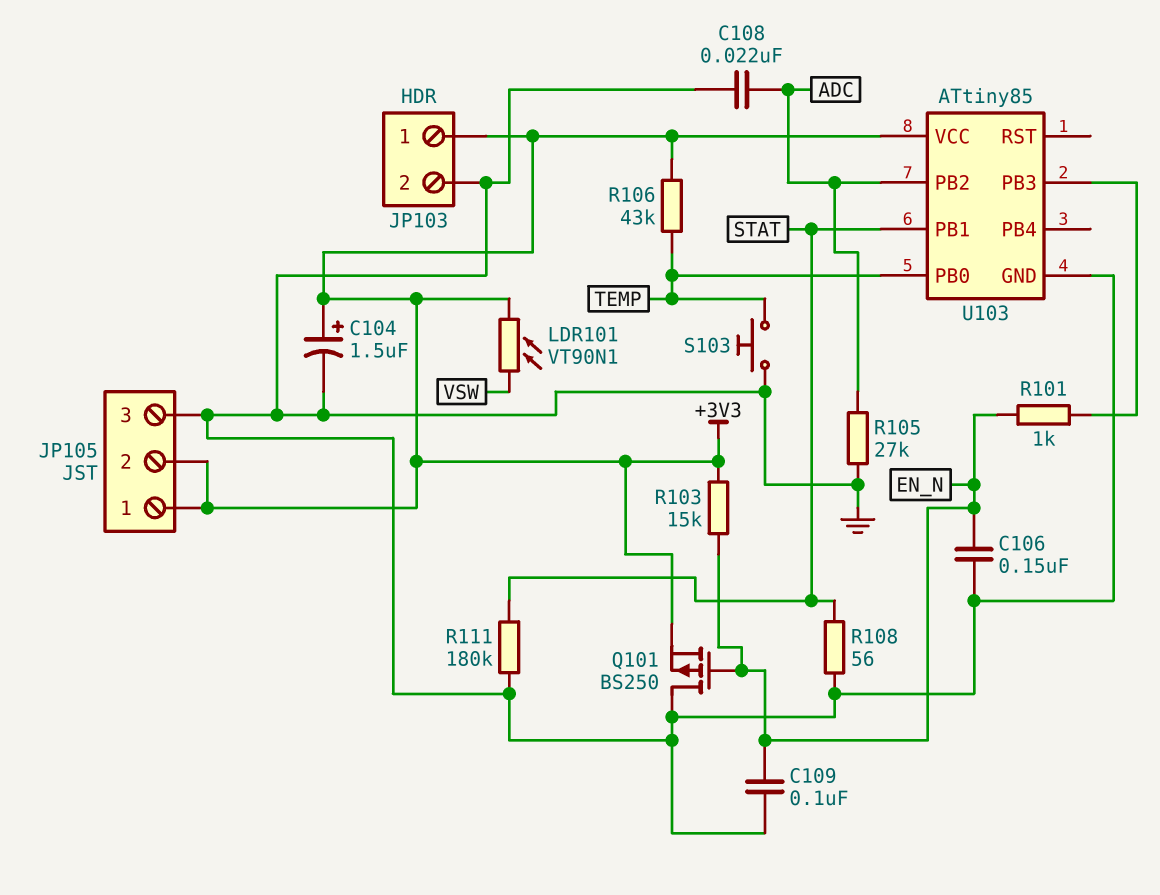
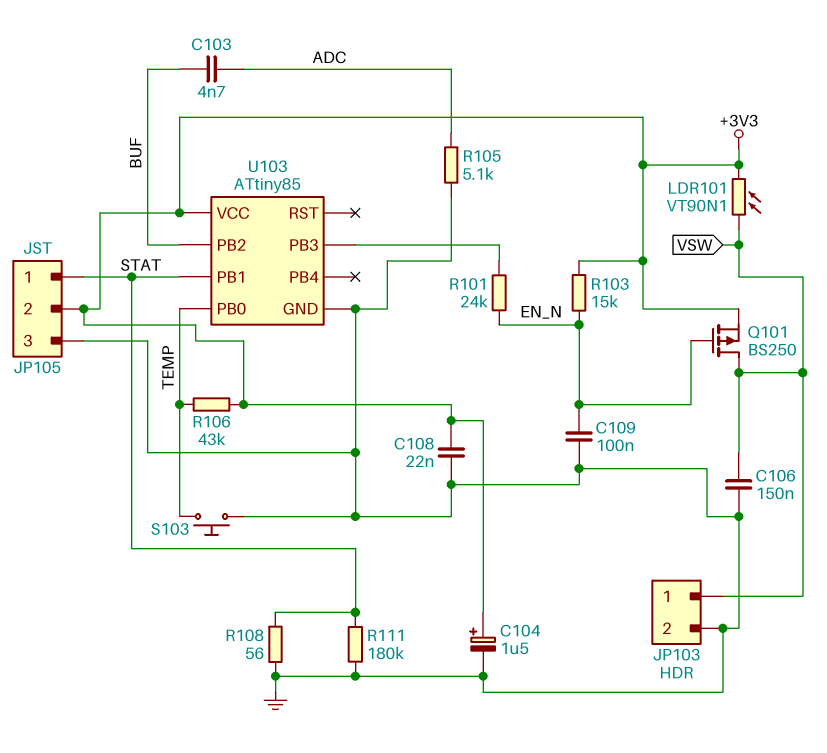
C103: none -> 4.7nF (ADC, BUF)
C106: 150nF (EN_N, GND) -> 150nF (GND, VSW)
C108: 22nF (ADC, GND) -> 22nF (+3V3, GND)
JP103 pin 1: +3V3 -> VSW
JP105 pin 1: +3V3 -> STAT
Q101: PMOS BS250 (G EN_N, D GND, S +3V3) -> PMOS BS250 (G EN_N, D VSW, S +3V3)
R101: 1k (EN_N, U103/PB3) -> 24k (EN_N, U103/PB3)
R105: 27k (ADC, GND) -> 5.1k (ADC, GND)
U103 pin PB2: ADC -> BUF

